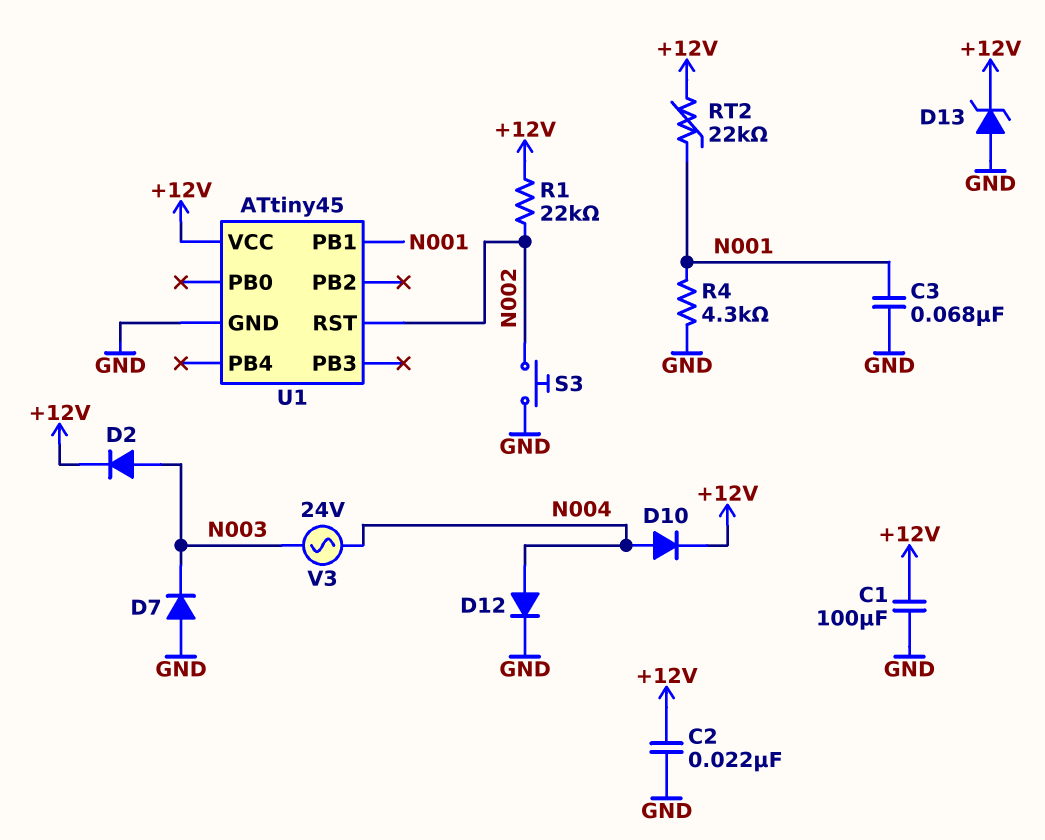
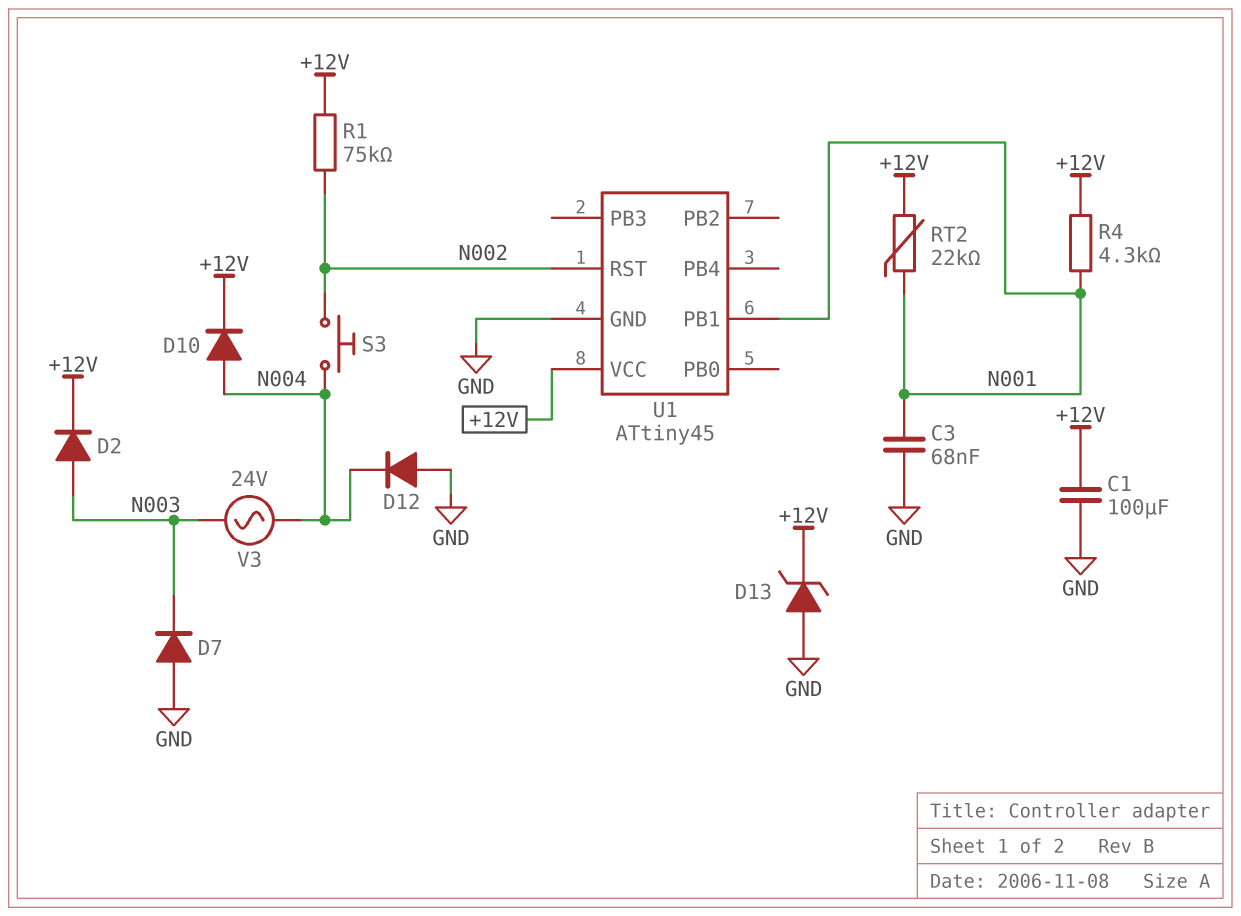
C2: 22nF (+12V, GND) -> none
D12: diode (A N004, K GND) -> diode (A GND, K N004)
R1: 22k (+12V, N002) -> 75k (+12V, N002)
R4: 4.3k (GND, N001) -> 4.3k (+12V, N001)
S3: button (GND, N002) -> button (N002, N004)

